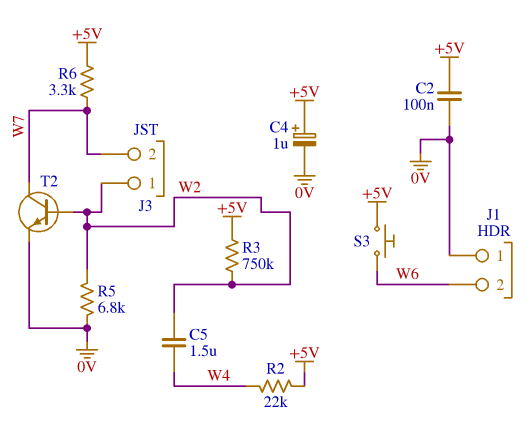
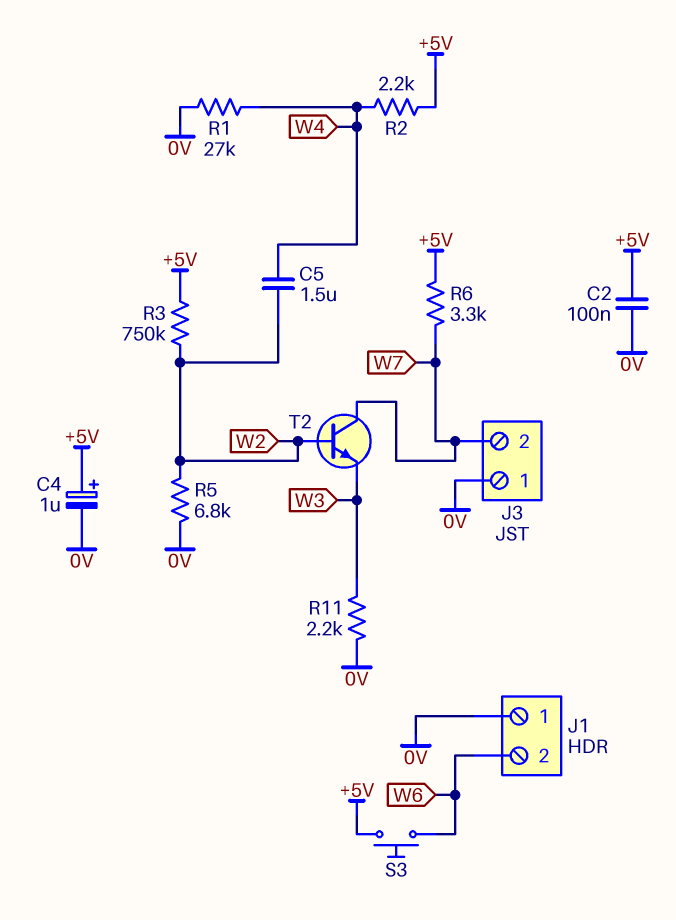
J3 pin 1: W2 -> 0V
R1: none -> 27k (0V, W4)
R2: 22k (+5V, W4) -> 2.2k (+5V, W4)
R11: none -> 2.2k (0V, W3)
T2: NPN (B W2, C W7, E 0V) -> NPN (B W2, C W7, E W3)

